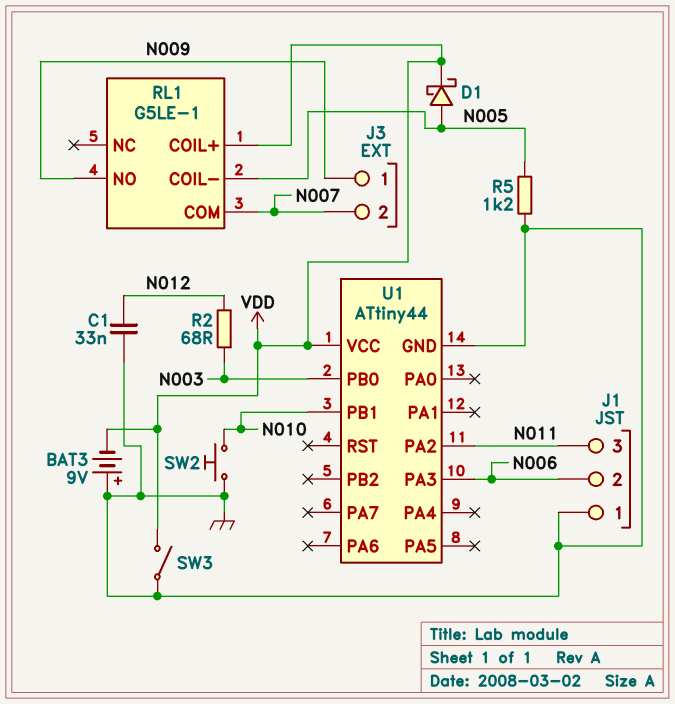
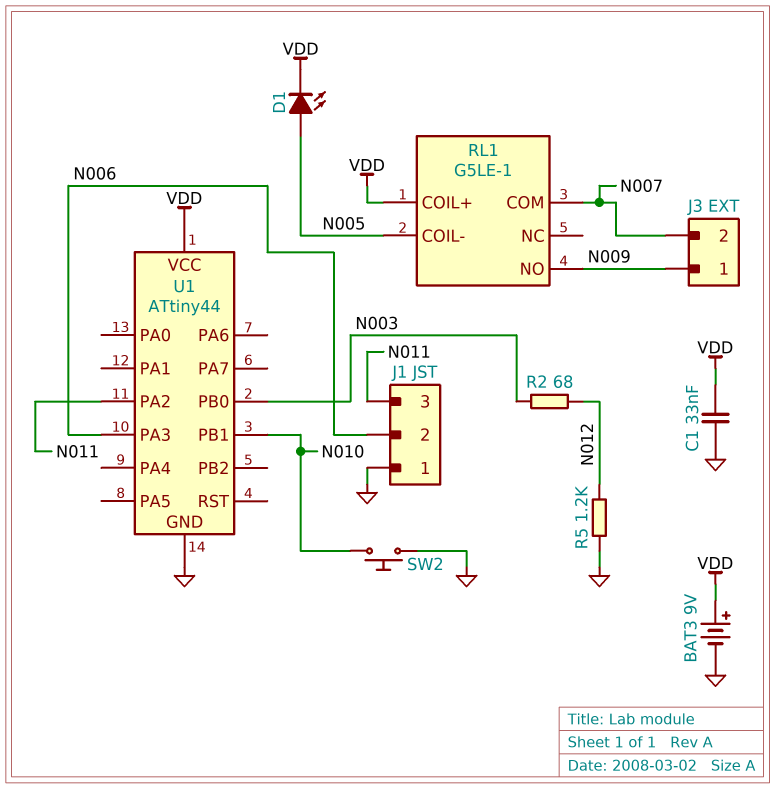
BAT3: 9V (plus GND, minus VDD) -> 9V (plus VDD, minus GND)
C1: 33nF (GND, N012) -> 33nF (GND, VDD)
D1: schottky (A N005, K VDD) -> LED (A N005, K VDD)
R5: 1.2k (GND, N005) -> 1.2k (GND, N012)
SW3: switch (GND, VDD) -> none

